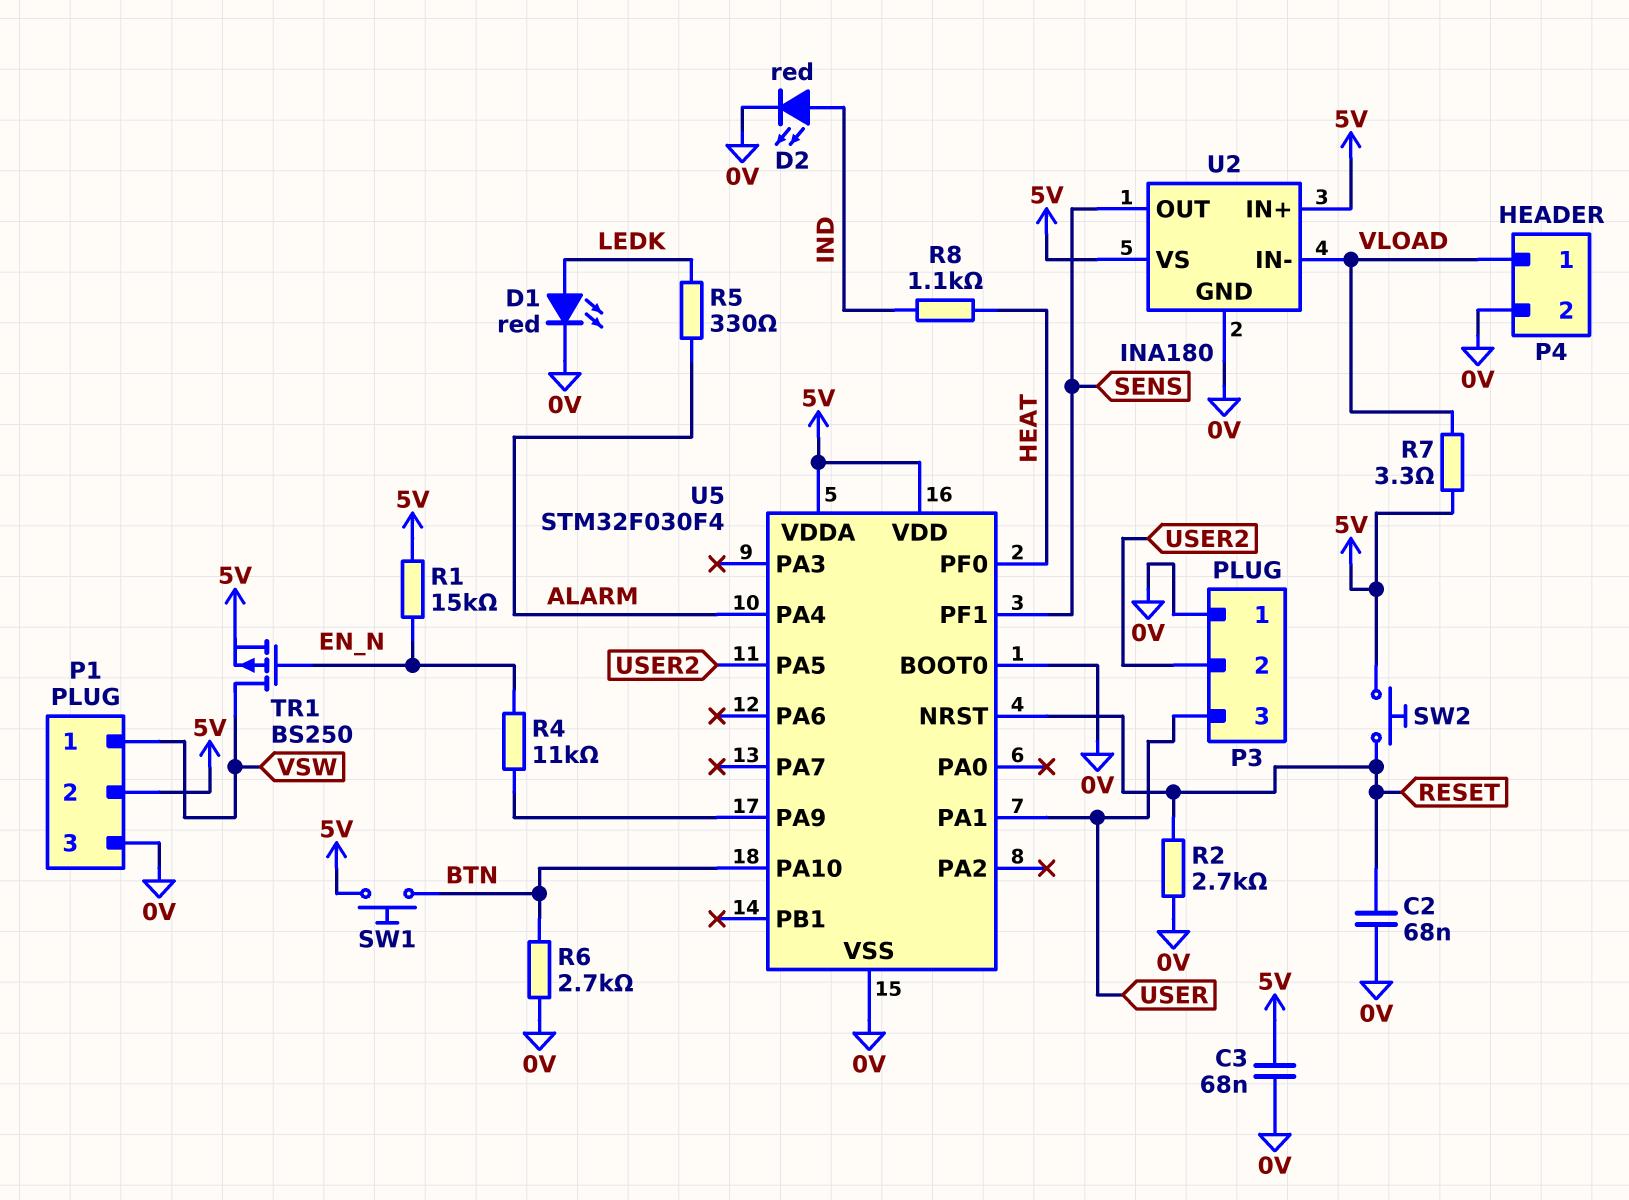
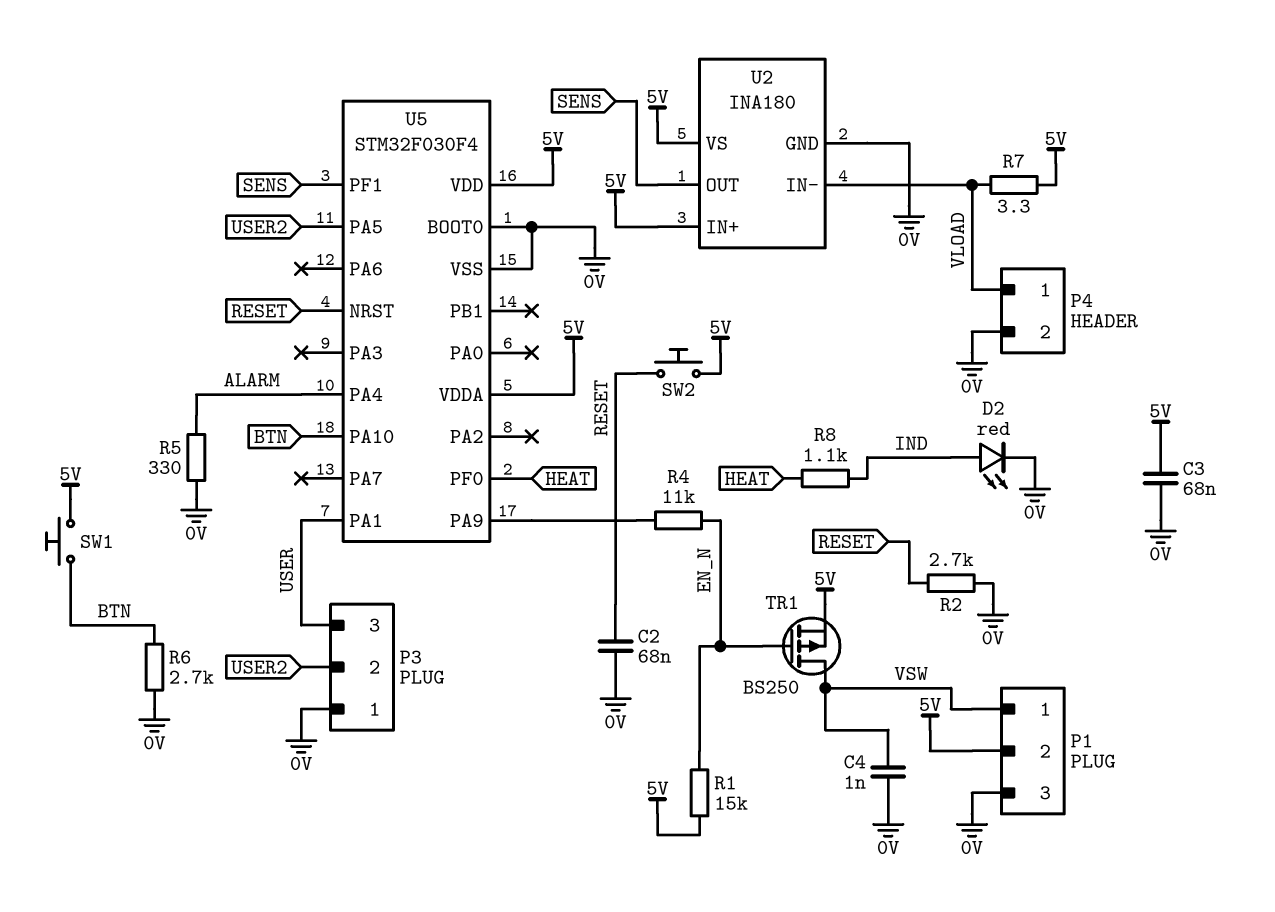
C4: none -> 1nF (0V, VSW)
D1: LED red (A LEDK, K 0V) -> none
R5: 330 (ALARM, LEDK) -> 330 (0V, ALARM)

